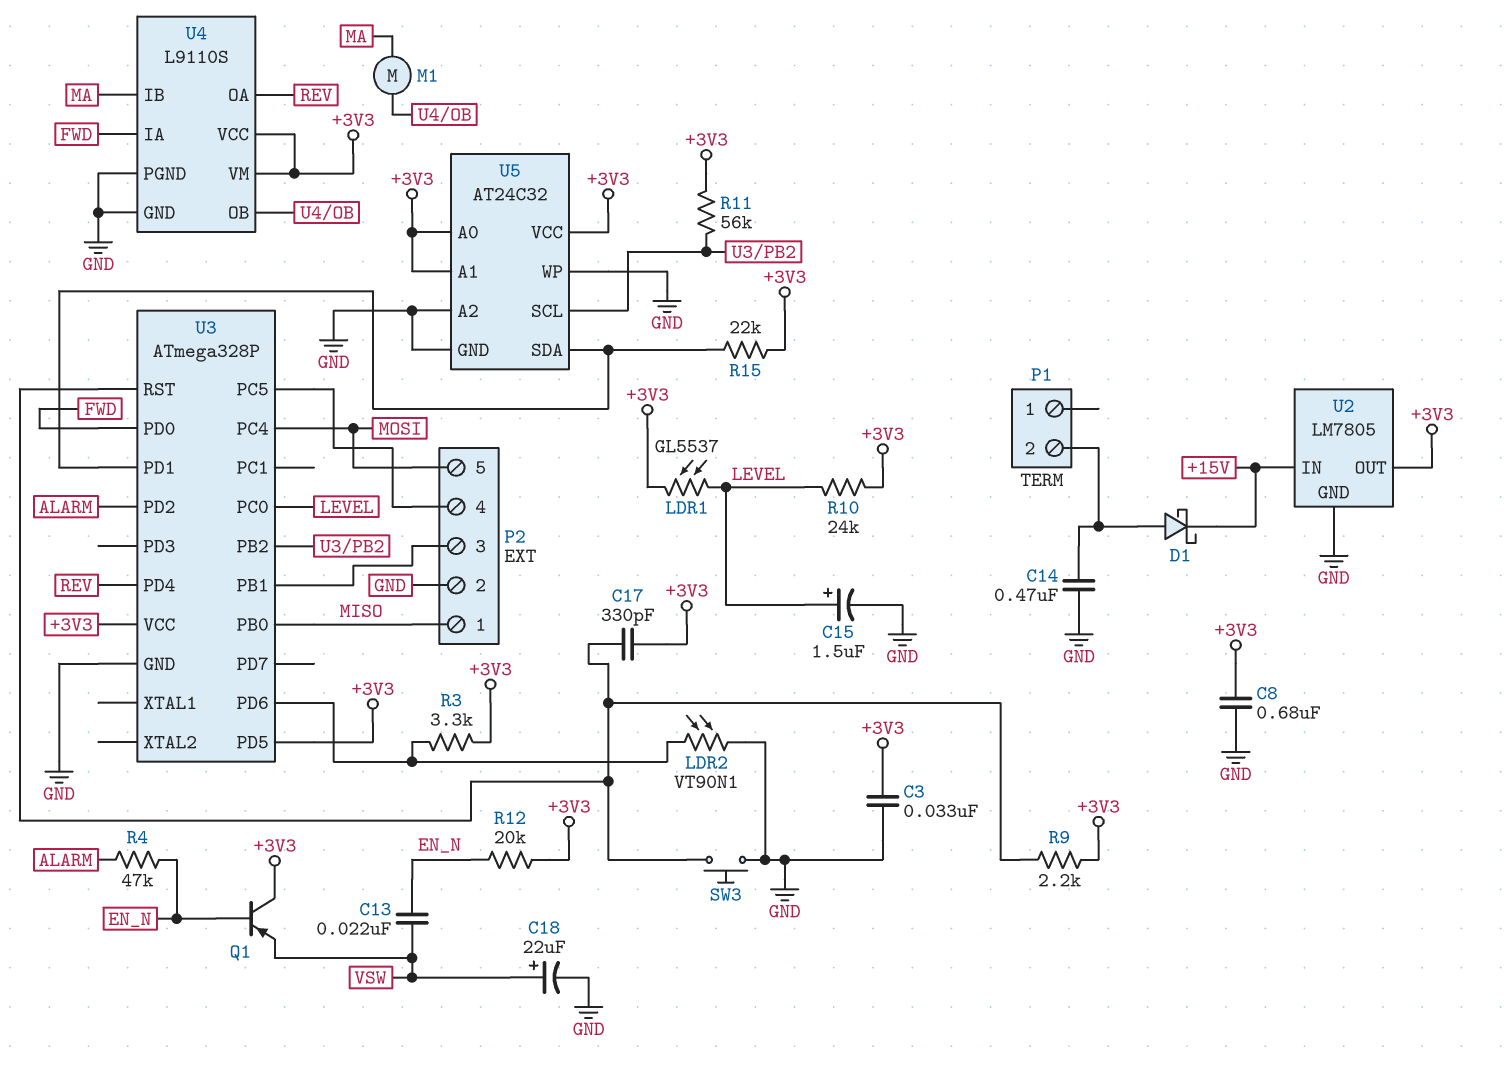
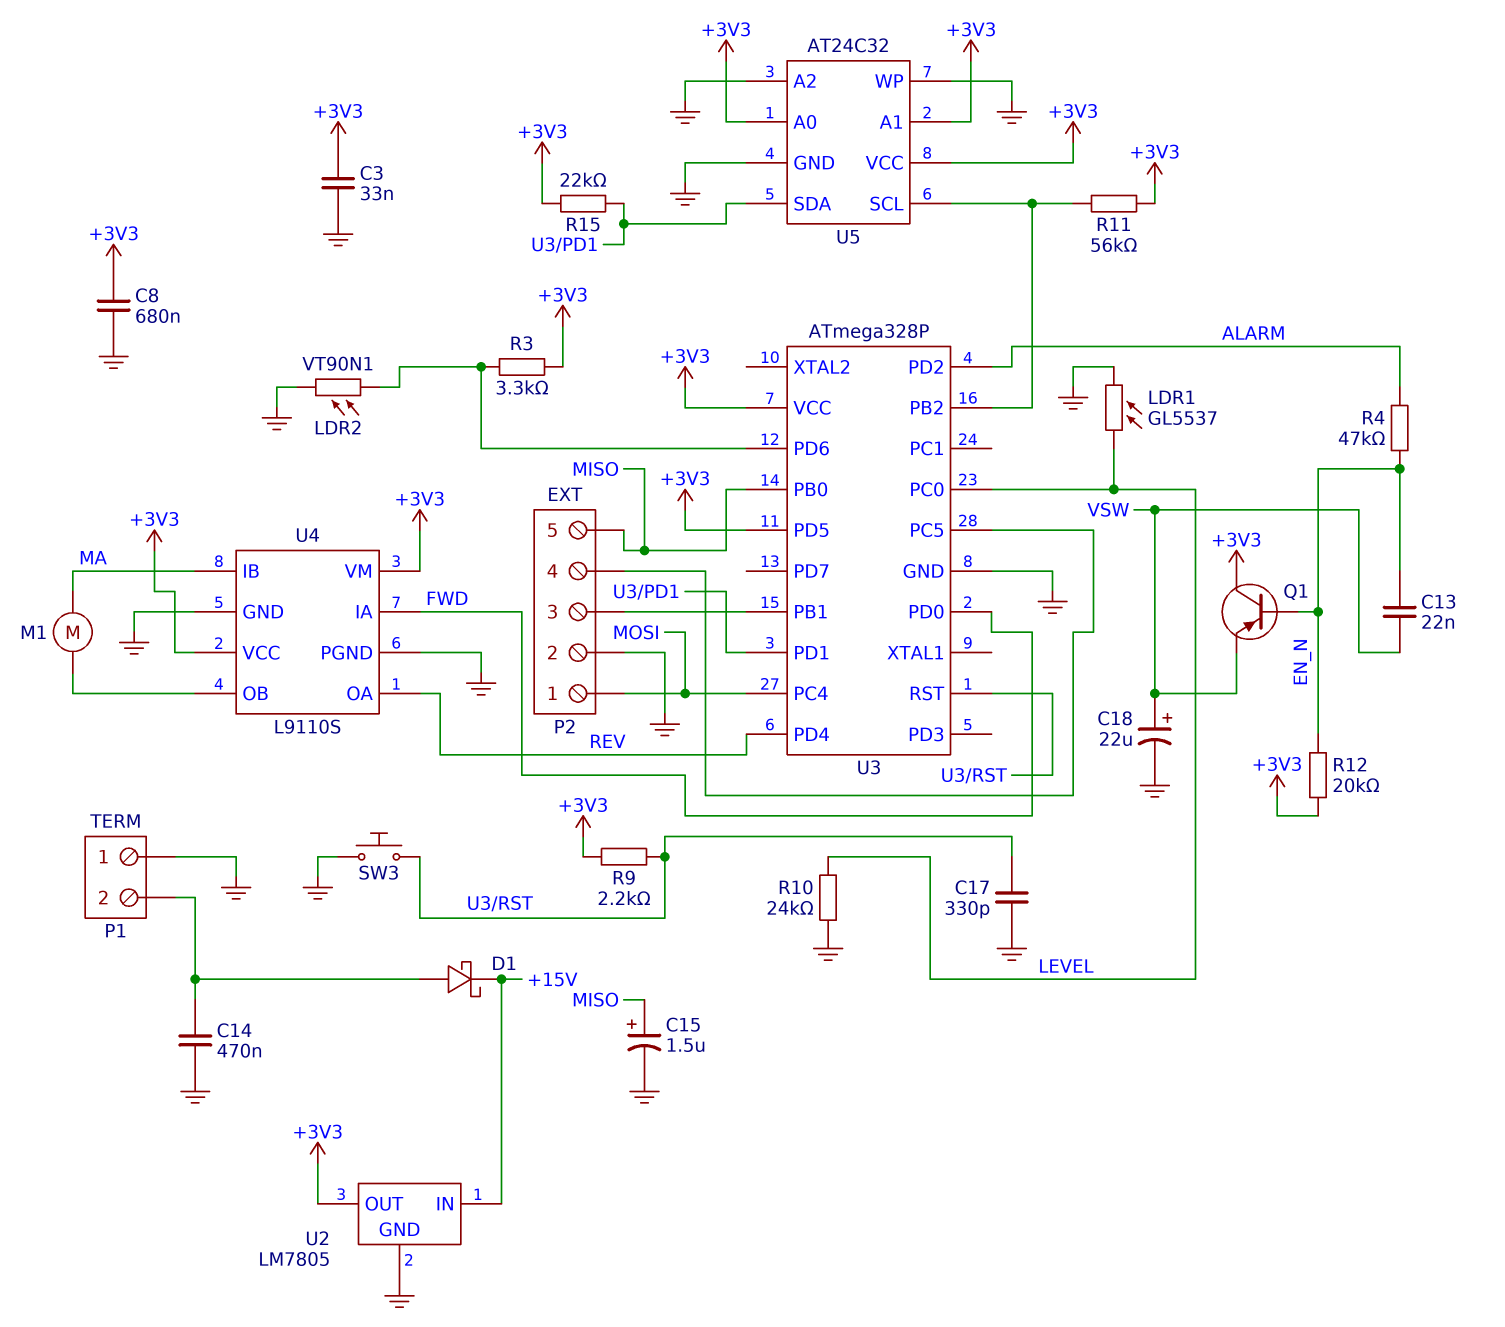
C15: 1.5uF (plus LEVEL, minus GND) -> 1.5uF (plus MISO, minus GND)
C17: 330pF (+3V3, U3/RST) -> 330pF (GND, U3/RST)
LDR1: GL5537 (+3V3, LEVEL) -> GL5537 (GND, LEVEL)
P1 pin 1: none -> GND
P2 pin 1: MISO -> MOSI
P2 pin 5: MOSI -> MISO
R10: 24k (+3V3, LEVEL) -> 24k (GND, LEVEL)

